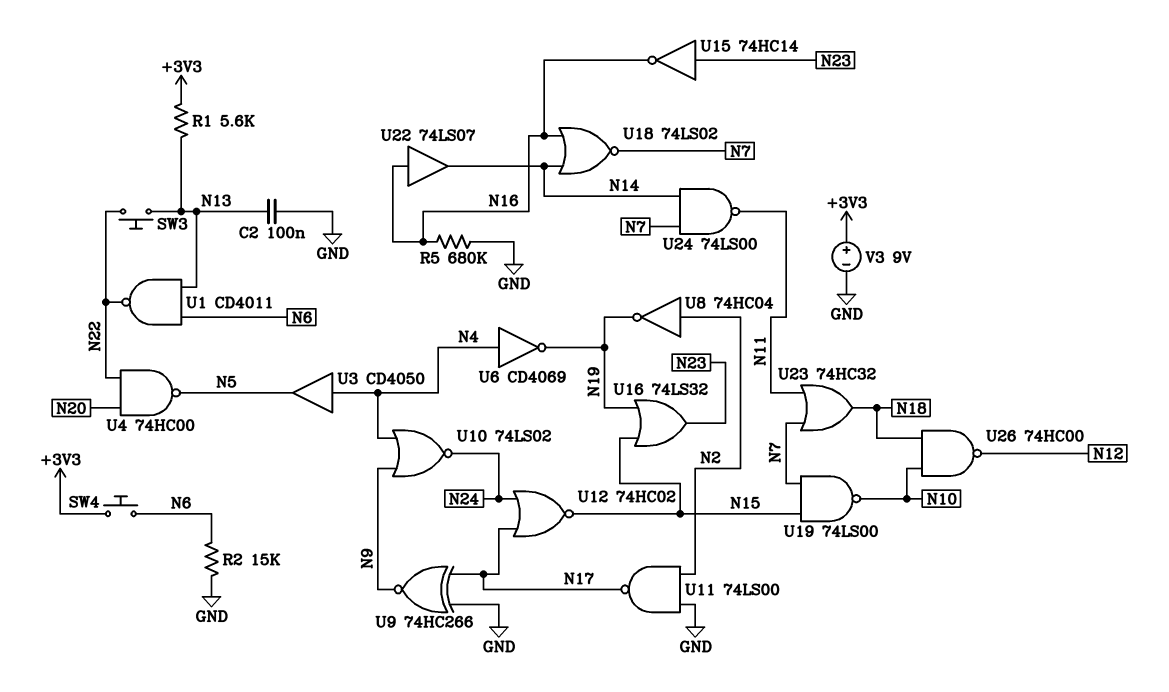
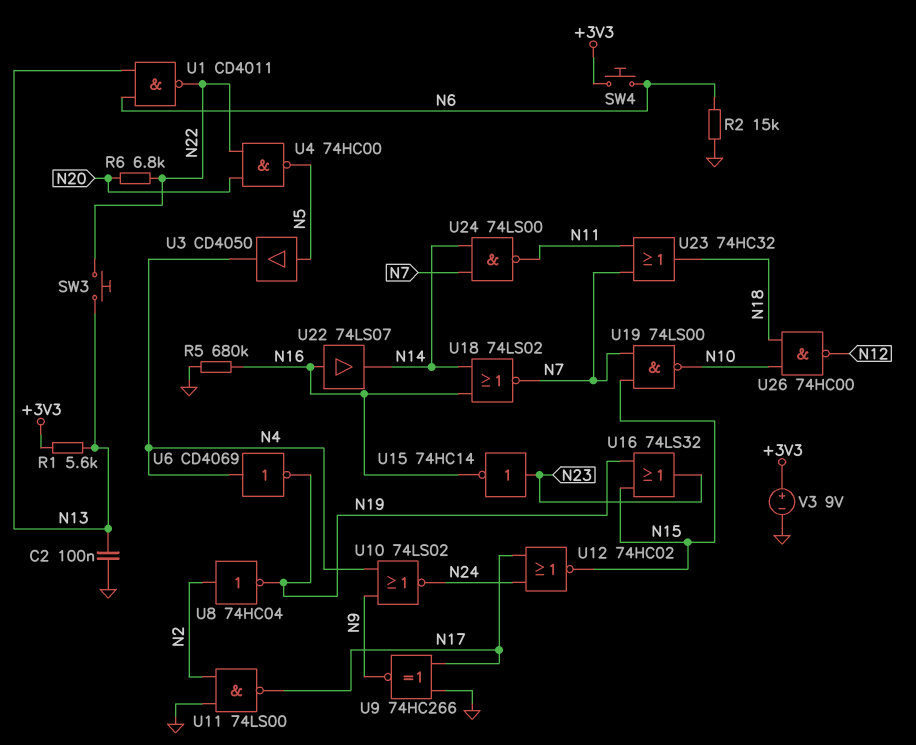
R6: none -> 6.8k (N20, N22)
U3: buffer CD4050 (in N4, out N5) -> buffer CD4050 (in N5, out N4)

